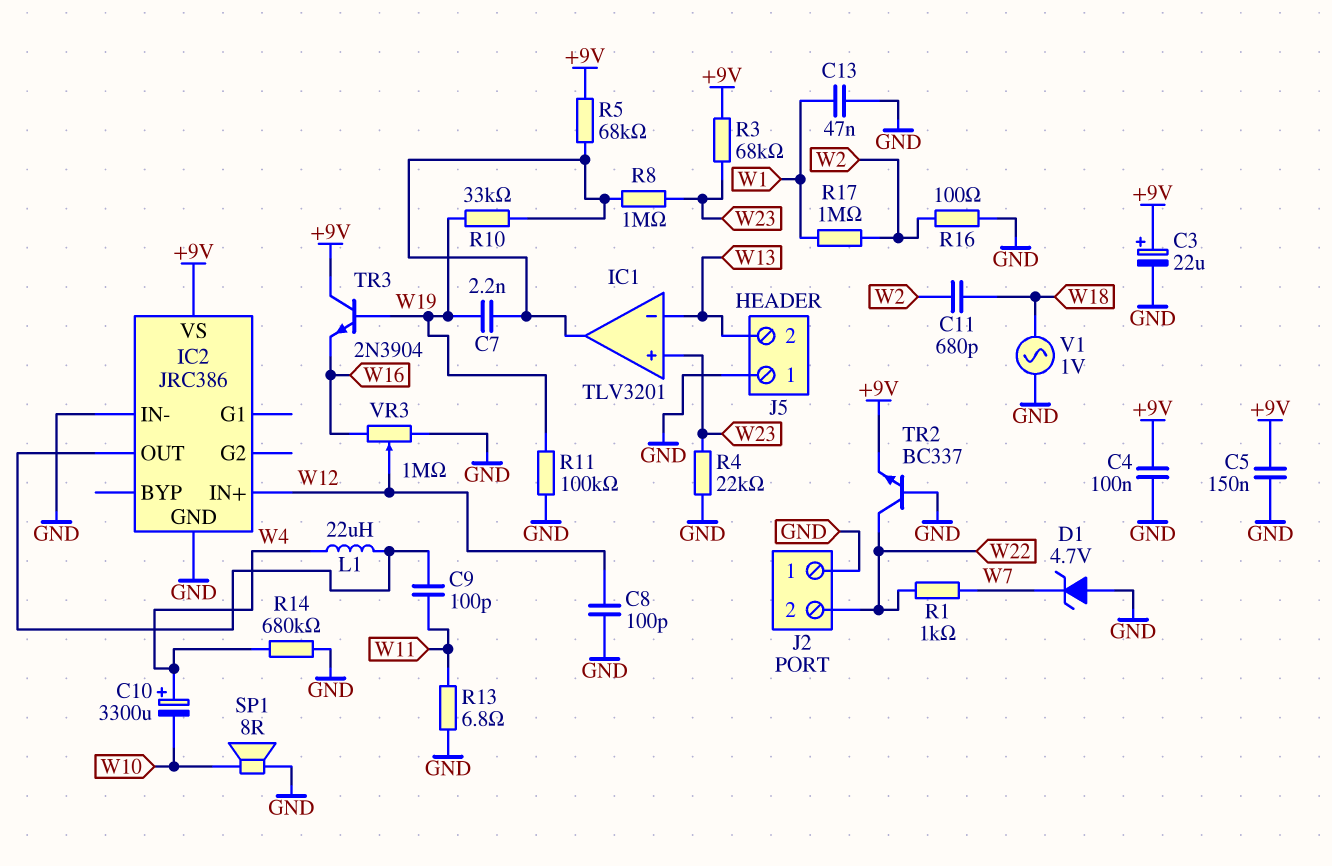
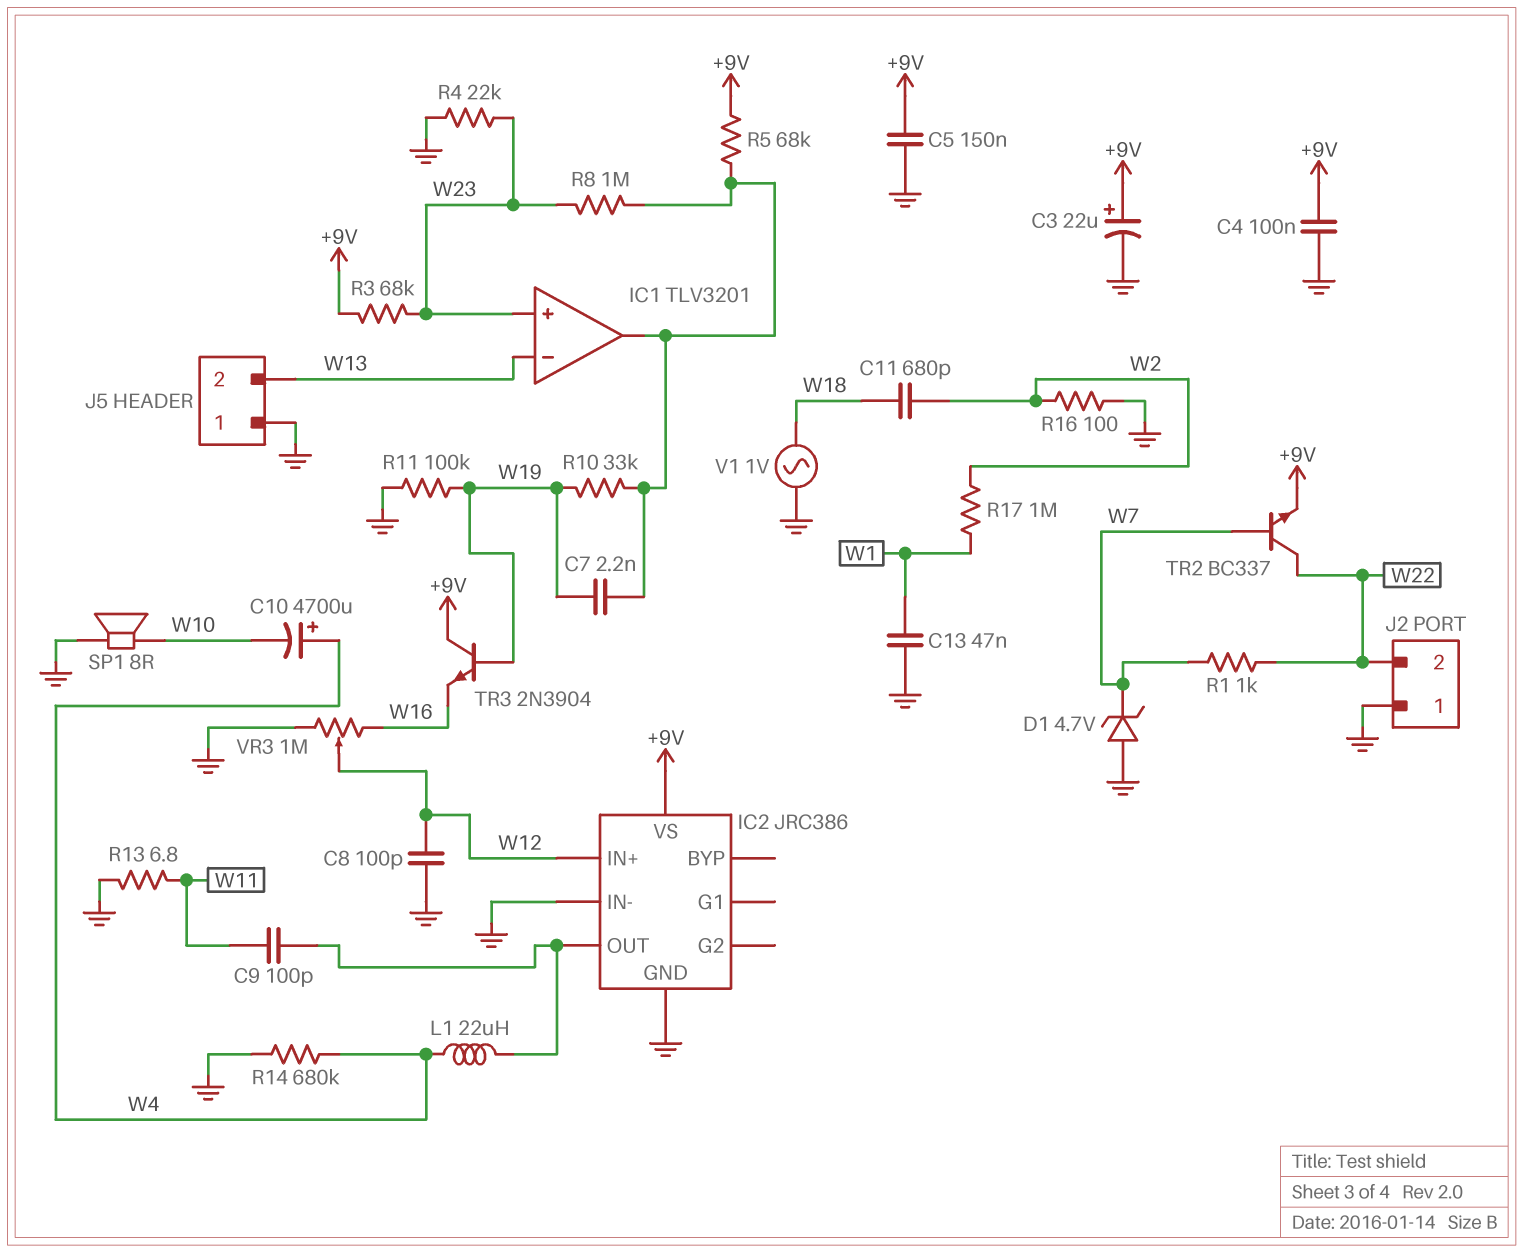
C10: 3300uF (plus W4, minus W10) -> 4700uF (plus W4, minus W10)
TR2: NPN BC337 (B GND, C W22, E +9V) -> NPN BC337 (B W7, C W22, E +9V)

